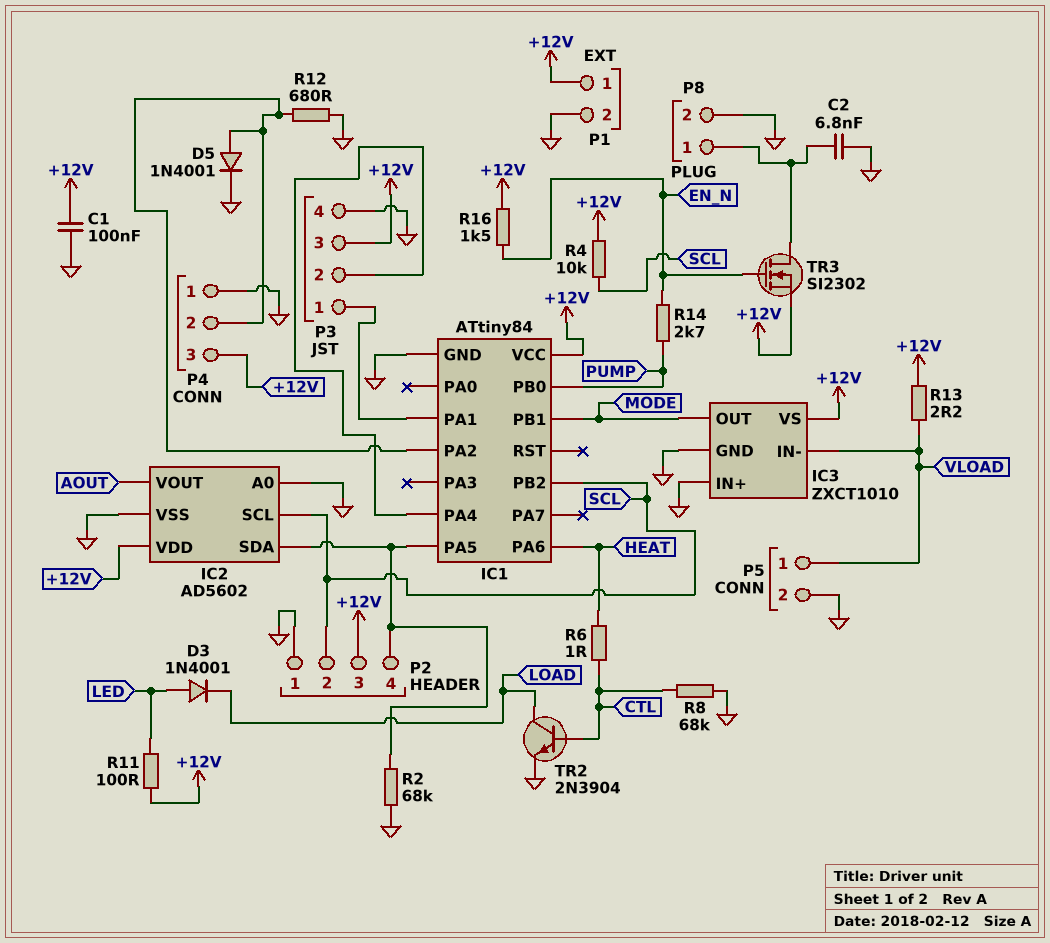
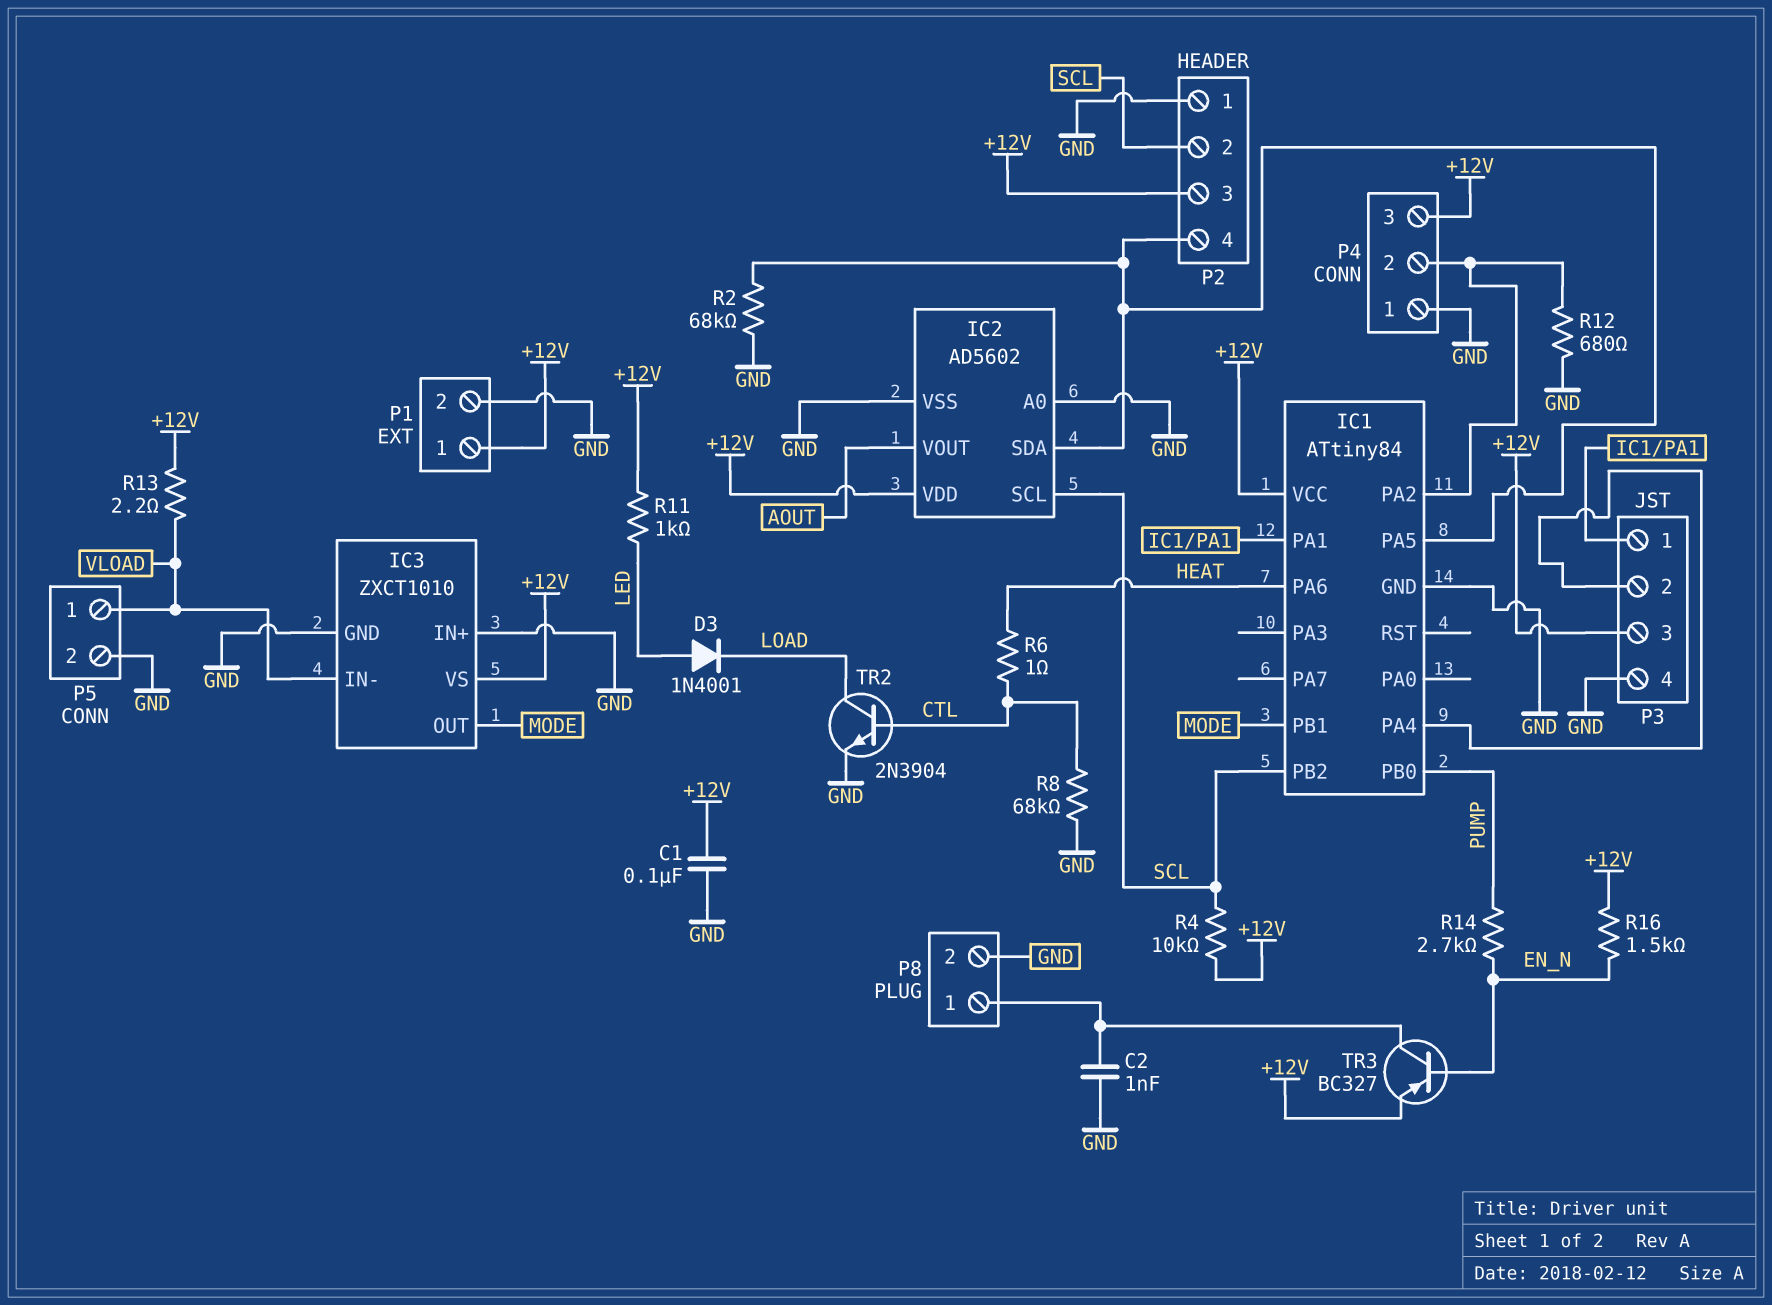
C2: 6.8nF (GND, P8/1) -> 1nF (GND, P8/1)
D5: diode 1N4001 (A IC1/PA2, K GND) -> none
R11: 100 (+12V, LED) -> 1k (+12V, LED)
TR3: NMOS SI2302 (G EN_N, D P8/1, S +12V) -> PNP BC327 (B EN_N, C P8/1, E +12V)

